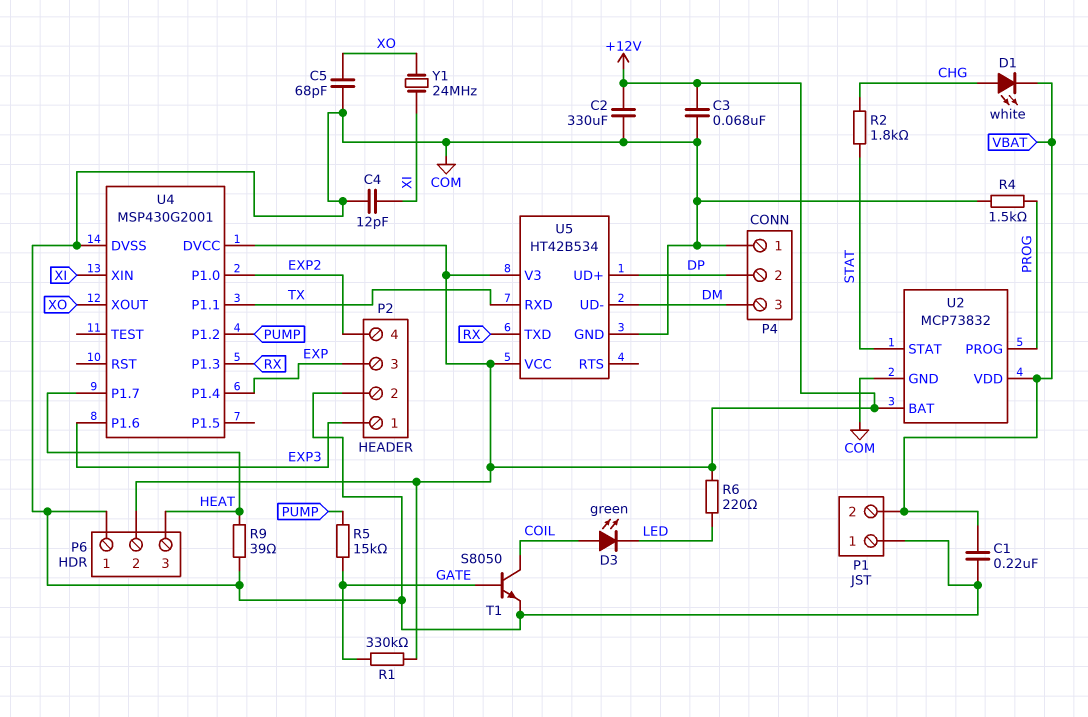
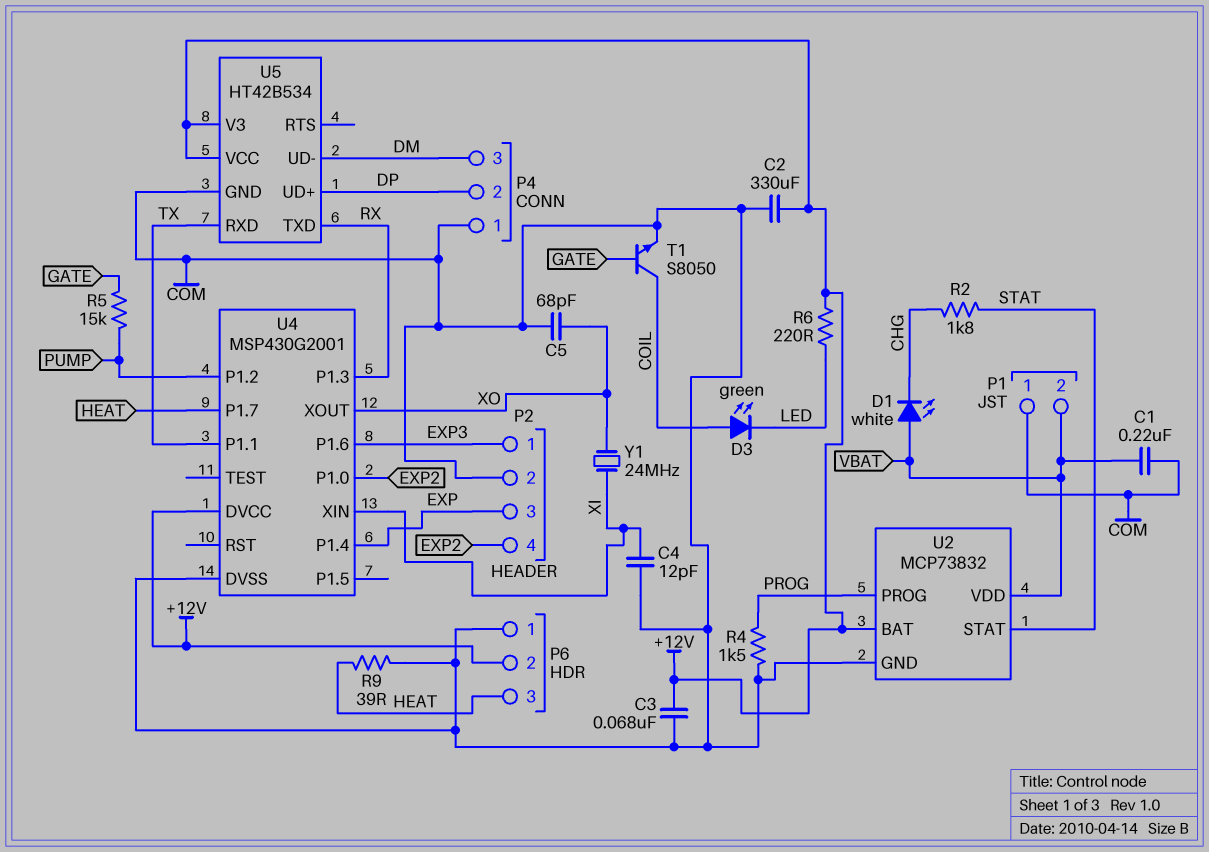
D1: LED white (A CHG, K VBAT) -> LED white (A VBAT, K CHG)
R1: 330k (+12V, GATE) -> none

